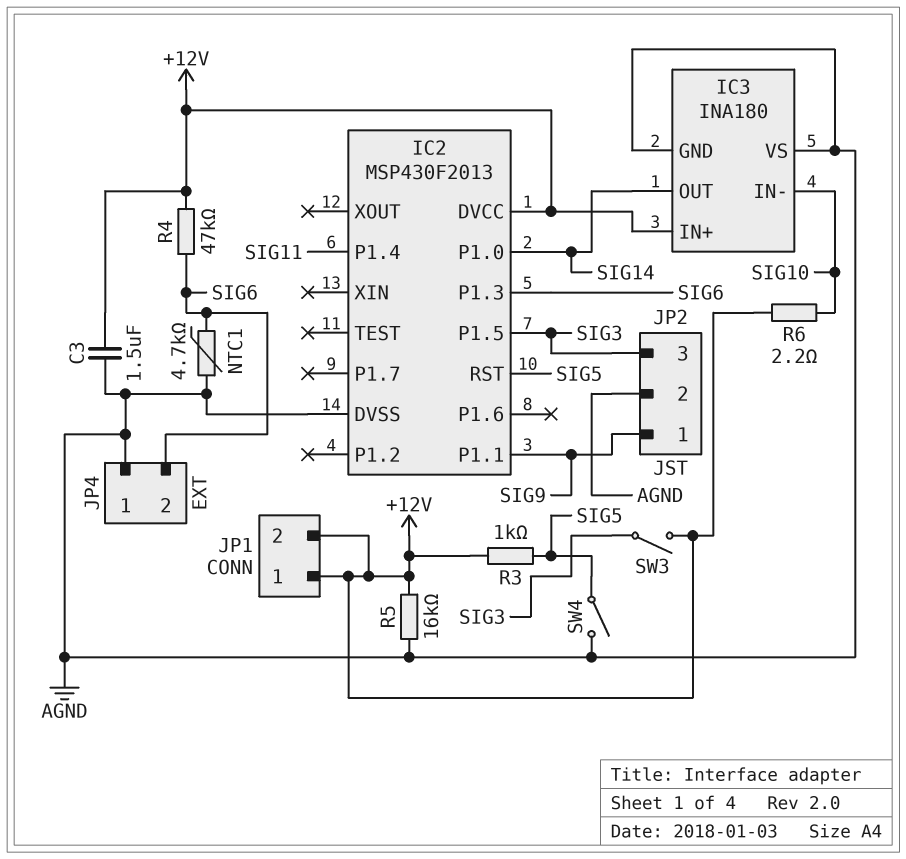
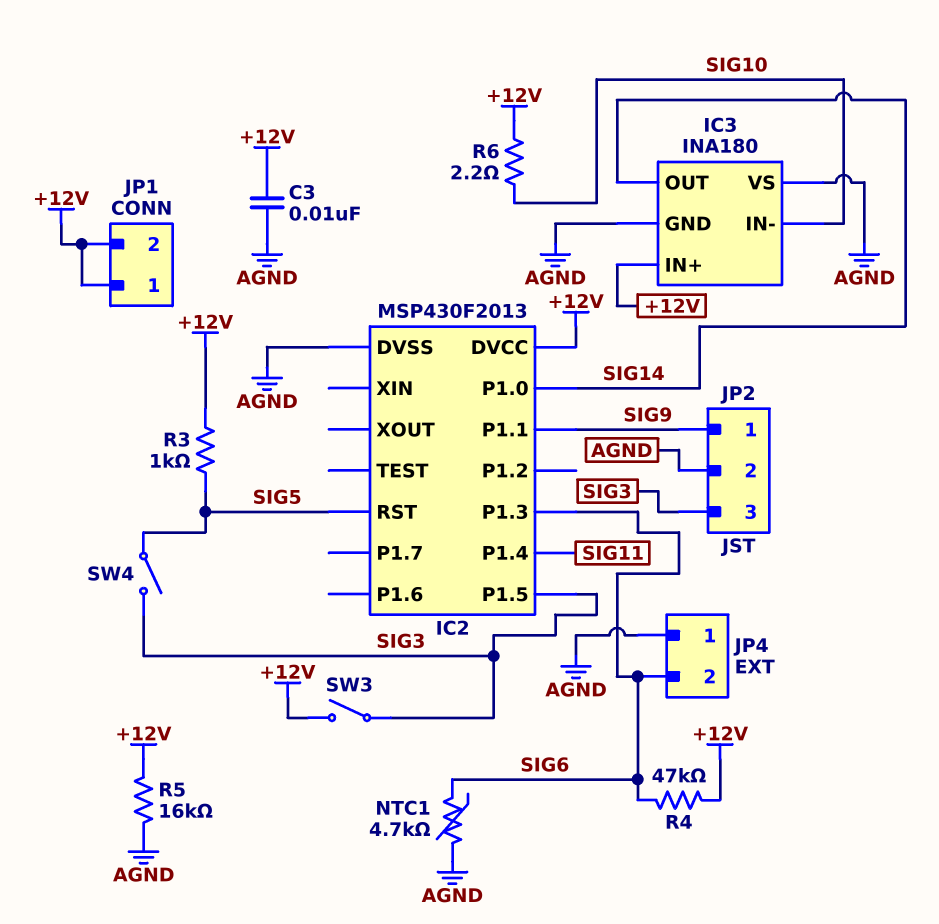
C3: 1.5uF (+12V, AGND) -> 10nF (+12V, AGND)
SW4: switch (AGND, SIG5) -> switch (SIG3, SIG5)

